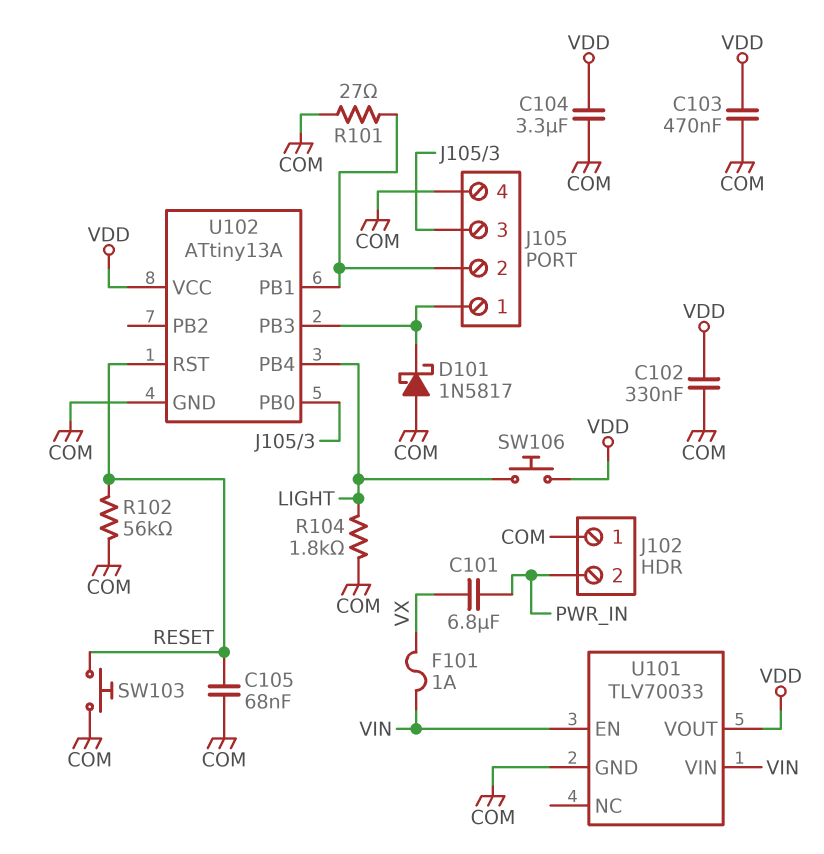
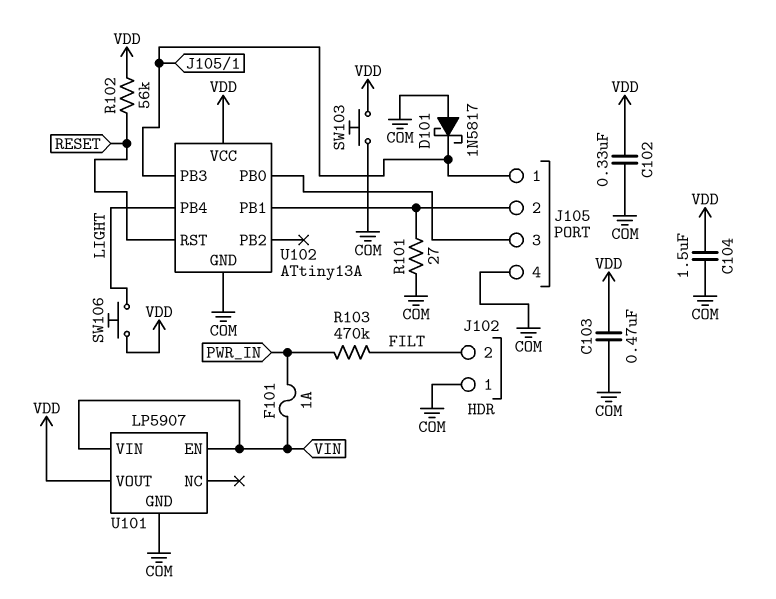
C101: 6.8uF (PWR_IN, VX) -> none
C104: 3.3uF (COM, VDD) -> 1.5uF (COM, VDD)
C105: 68nF (COM, RESET) -> none
F101: 1A (VIN, VX) -> 1A (PWR_IN, VIN)
J102 pin 2: PWR_IN -> FILT
R102: 56k (COM, RESET) -> 56k (RESET, VDD)
R103: none -> 470k (FILT, PWR_IN)
R104: 1.8k (COM, LIGHT) -> none
SW103: button (COM, RESET) -> button (COM, VDD)
U101: TLV70033 -> LP5907

